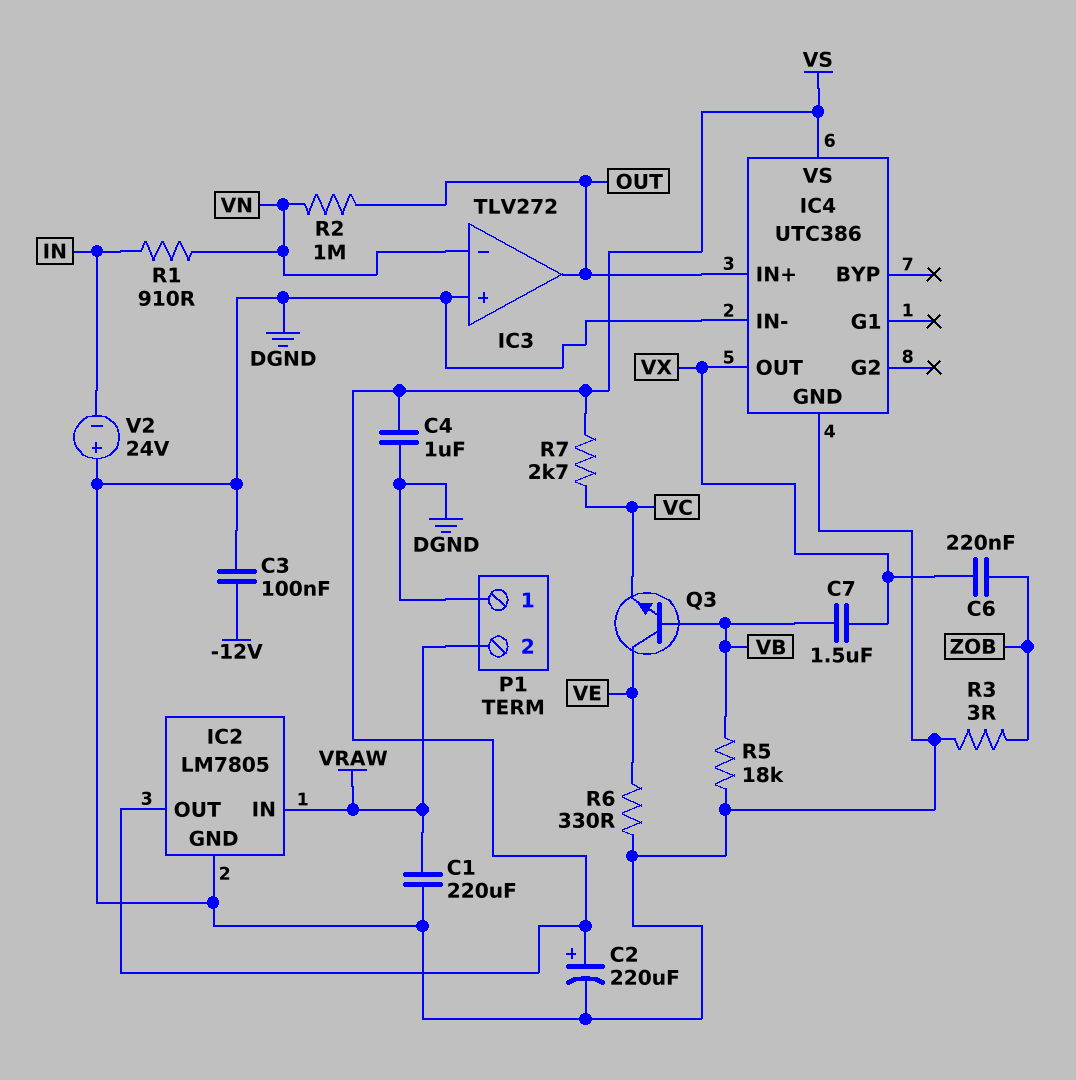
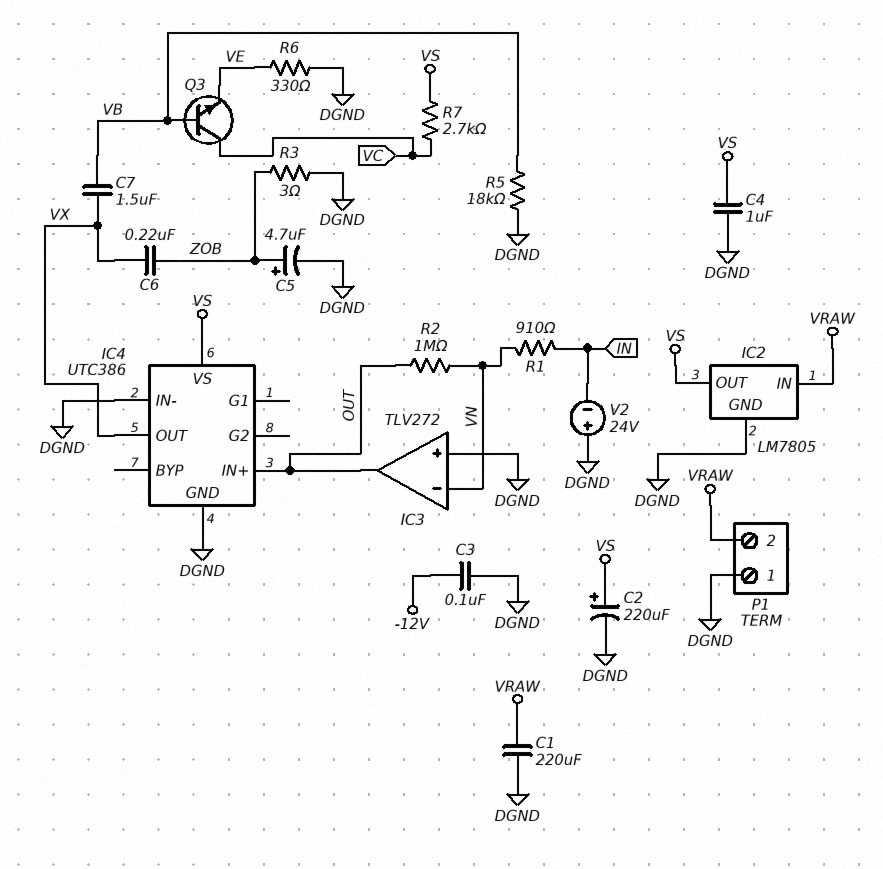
C5: none -> 4.7uF (plus ZOB, minus DGND)
Q3: NPN (B VB, C VE, E VC) -> NPN (B VB, C VC, E VE)

